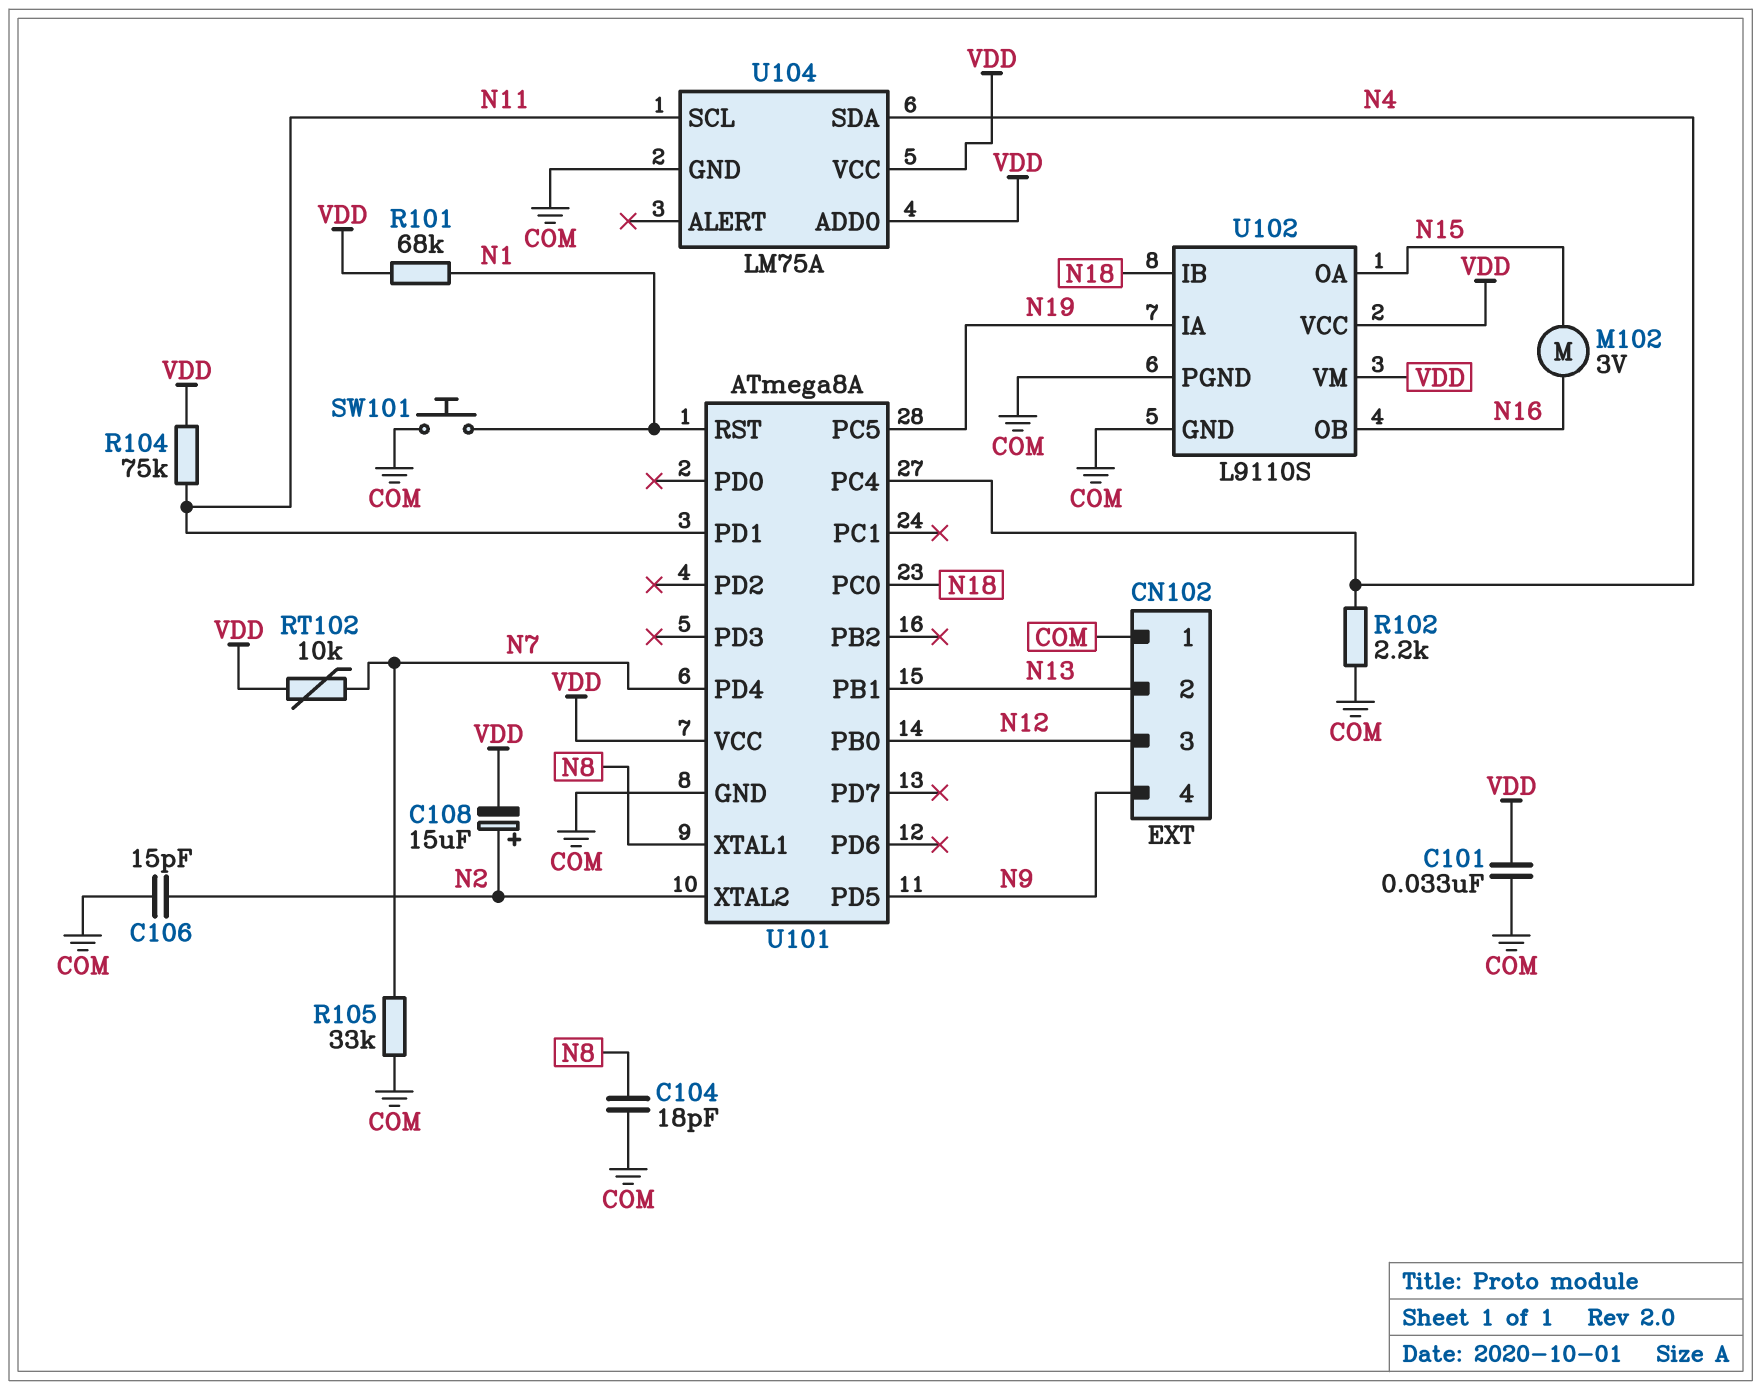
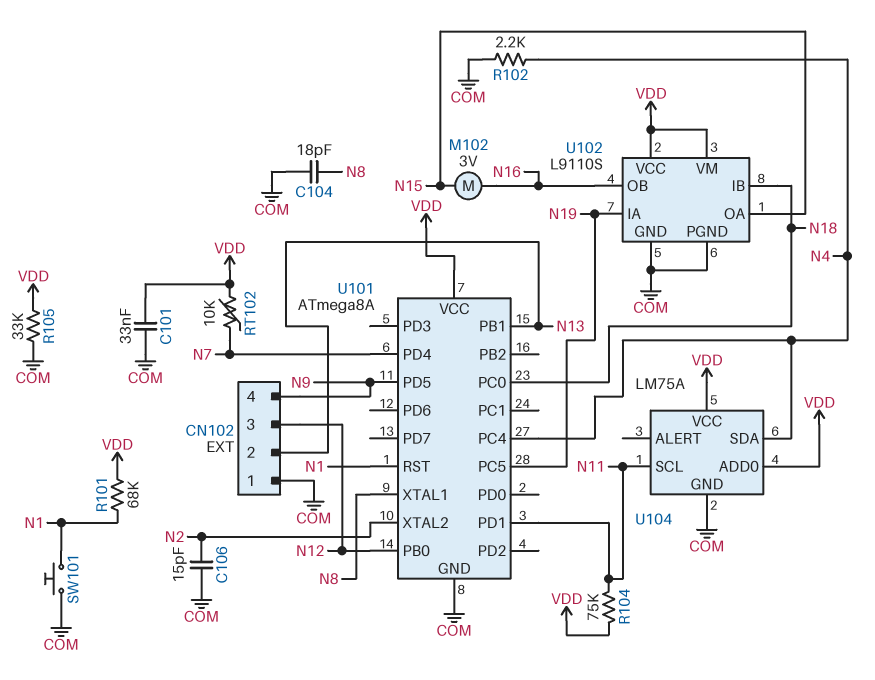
C108: 15uF (plus N2, minus VDD) -> none
R105: 33k (COM, N7) -> 33k (COM, VDD)

